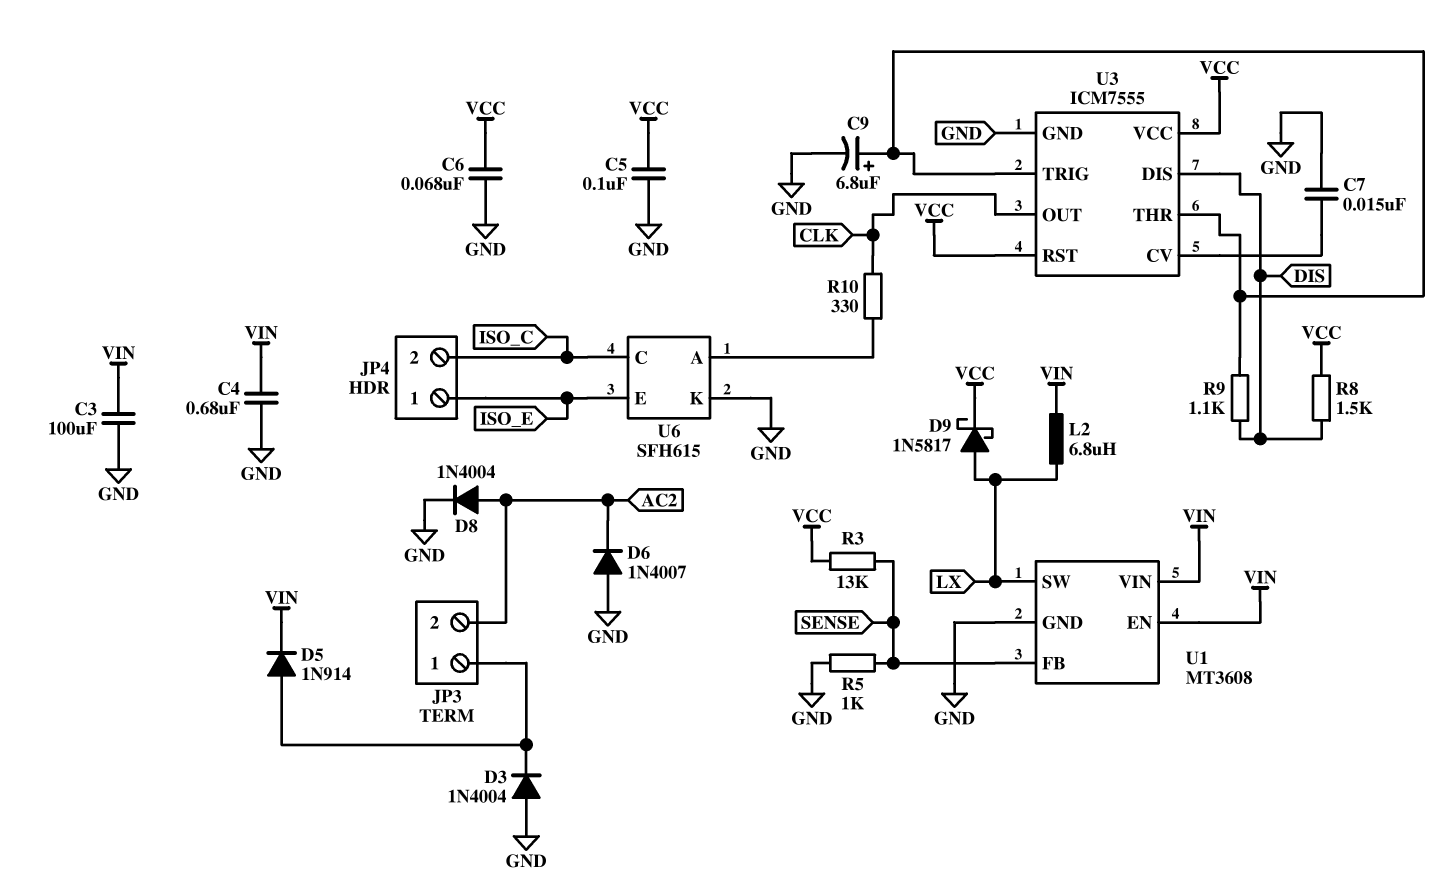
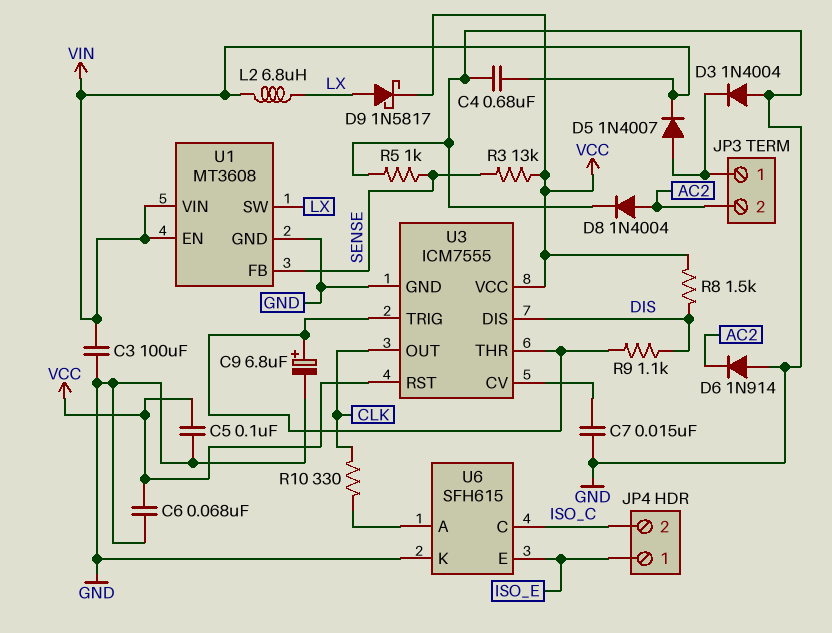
D5: diode 1N914 (A JP3/1, K VIN) -> diode 1N4007 (A JP3/1, K VIN)
D6: diode 1N4007 (A GND, K AC2) -> diode 1N914 (A GND, K AC2)

